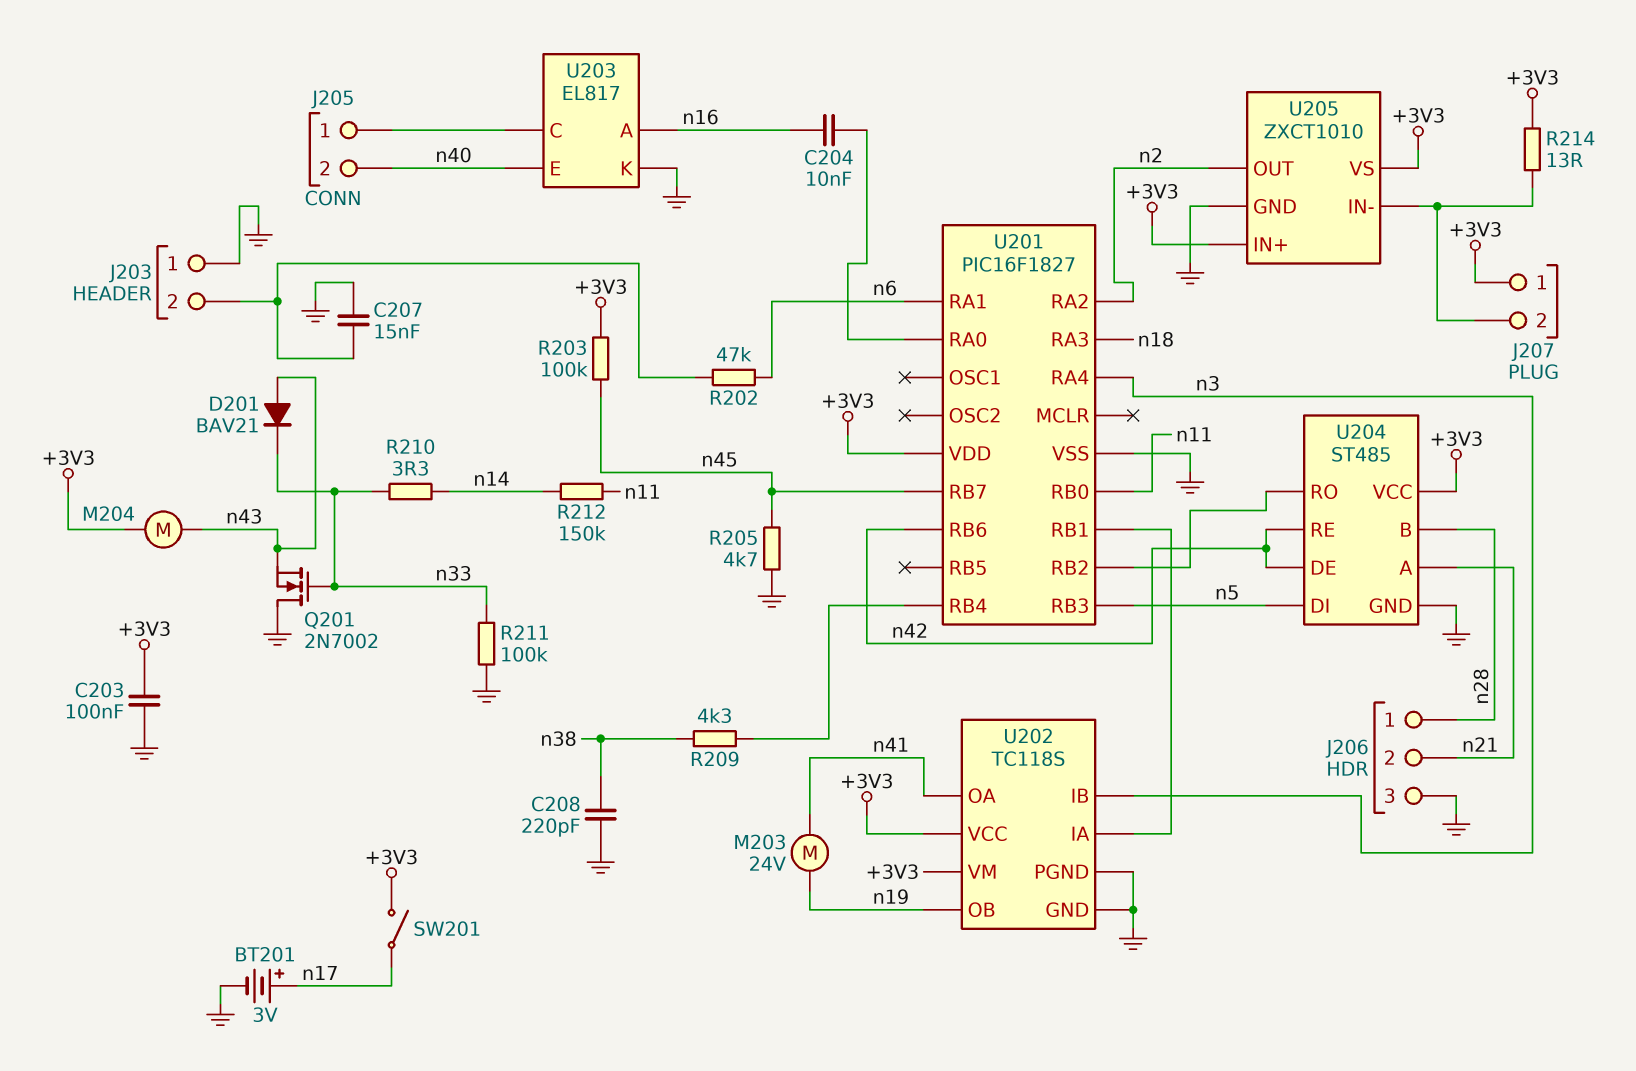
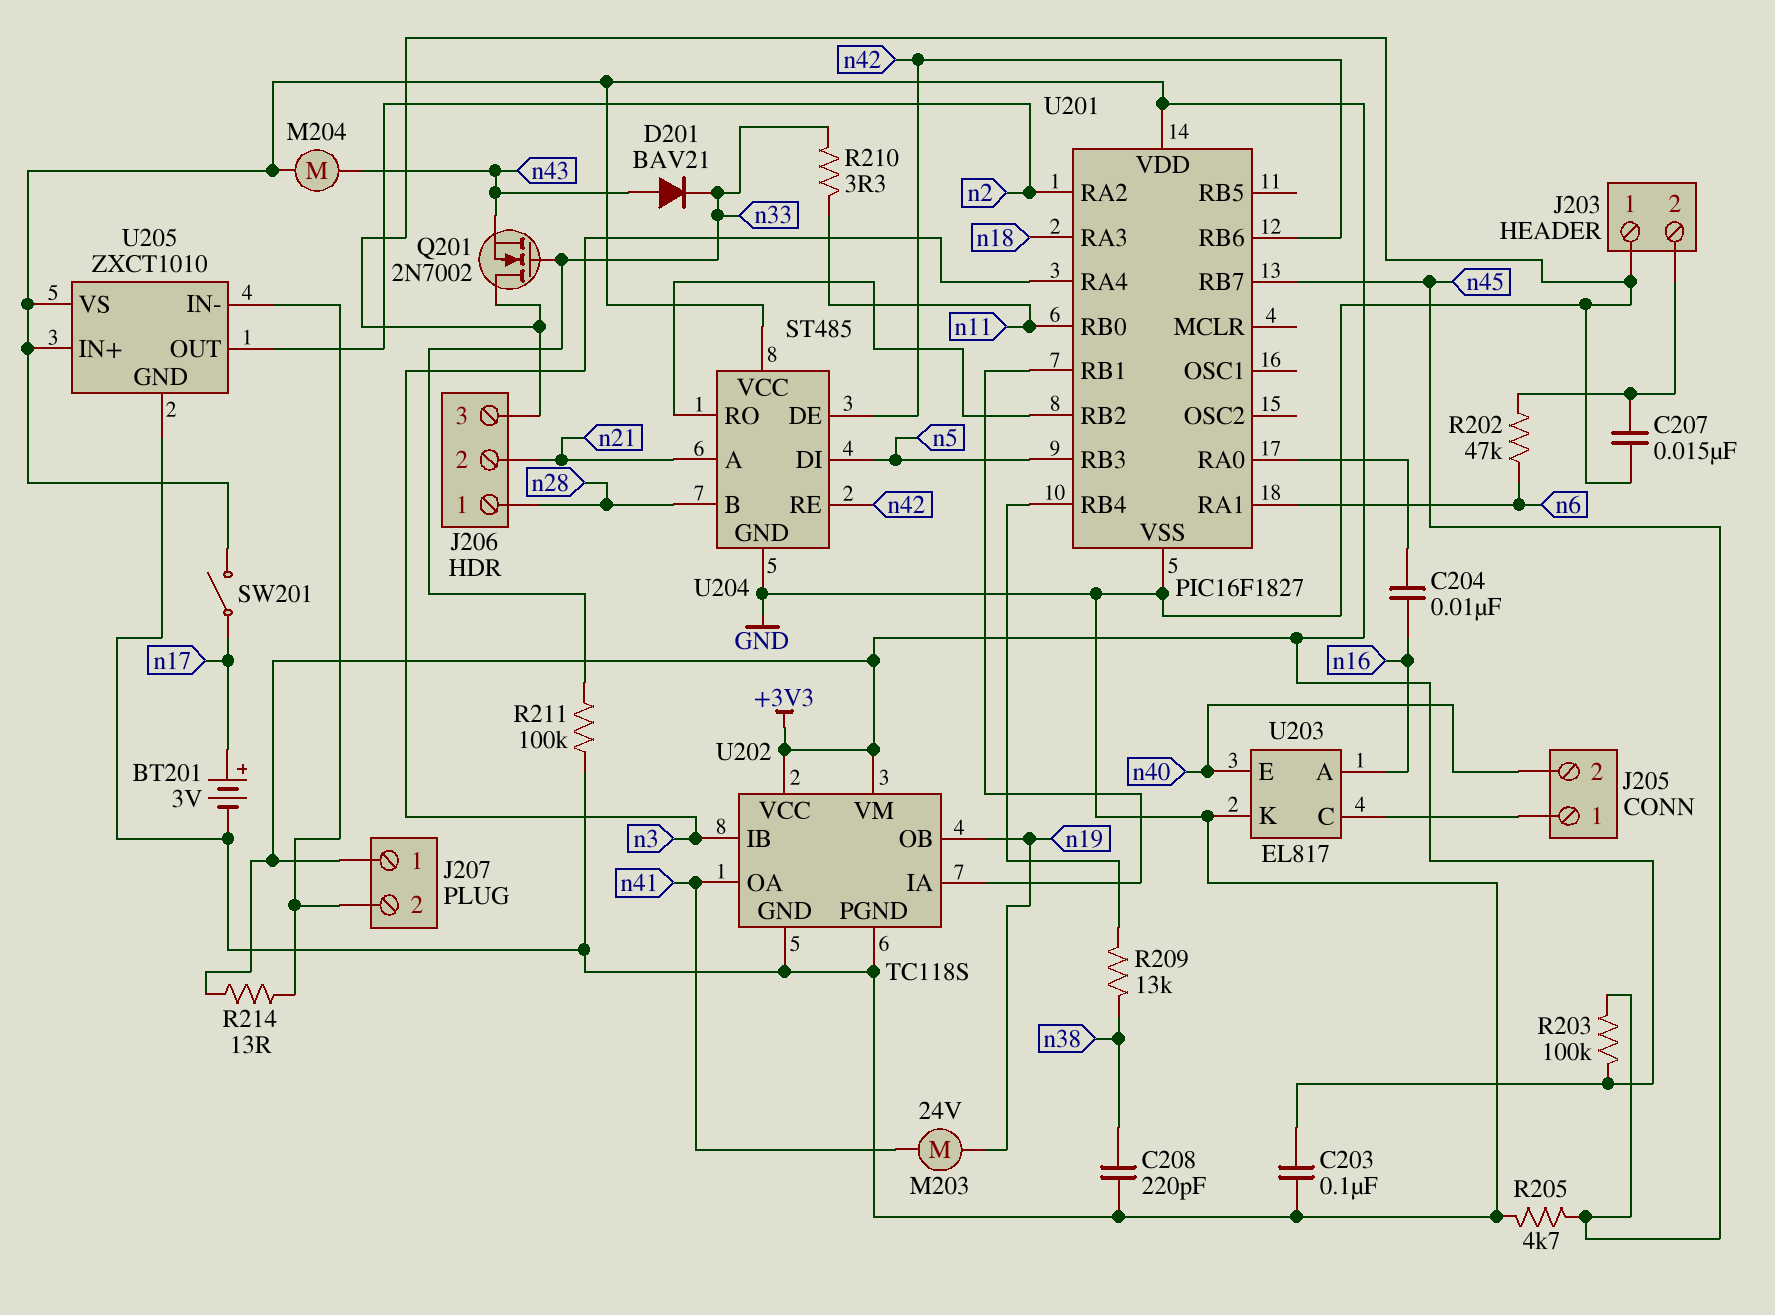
R209: 4.3k (U201/RB4, n38) -> 13k (U201/RB4, n38)
R210: 3.3 (n14, n33) -> 3.3 (n11, n33)
R212: 150k (n11, n14) -> none

